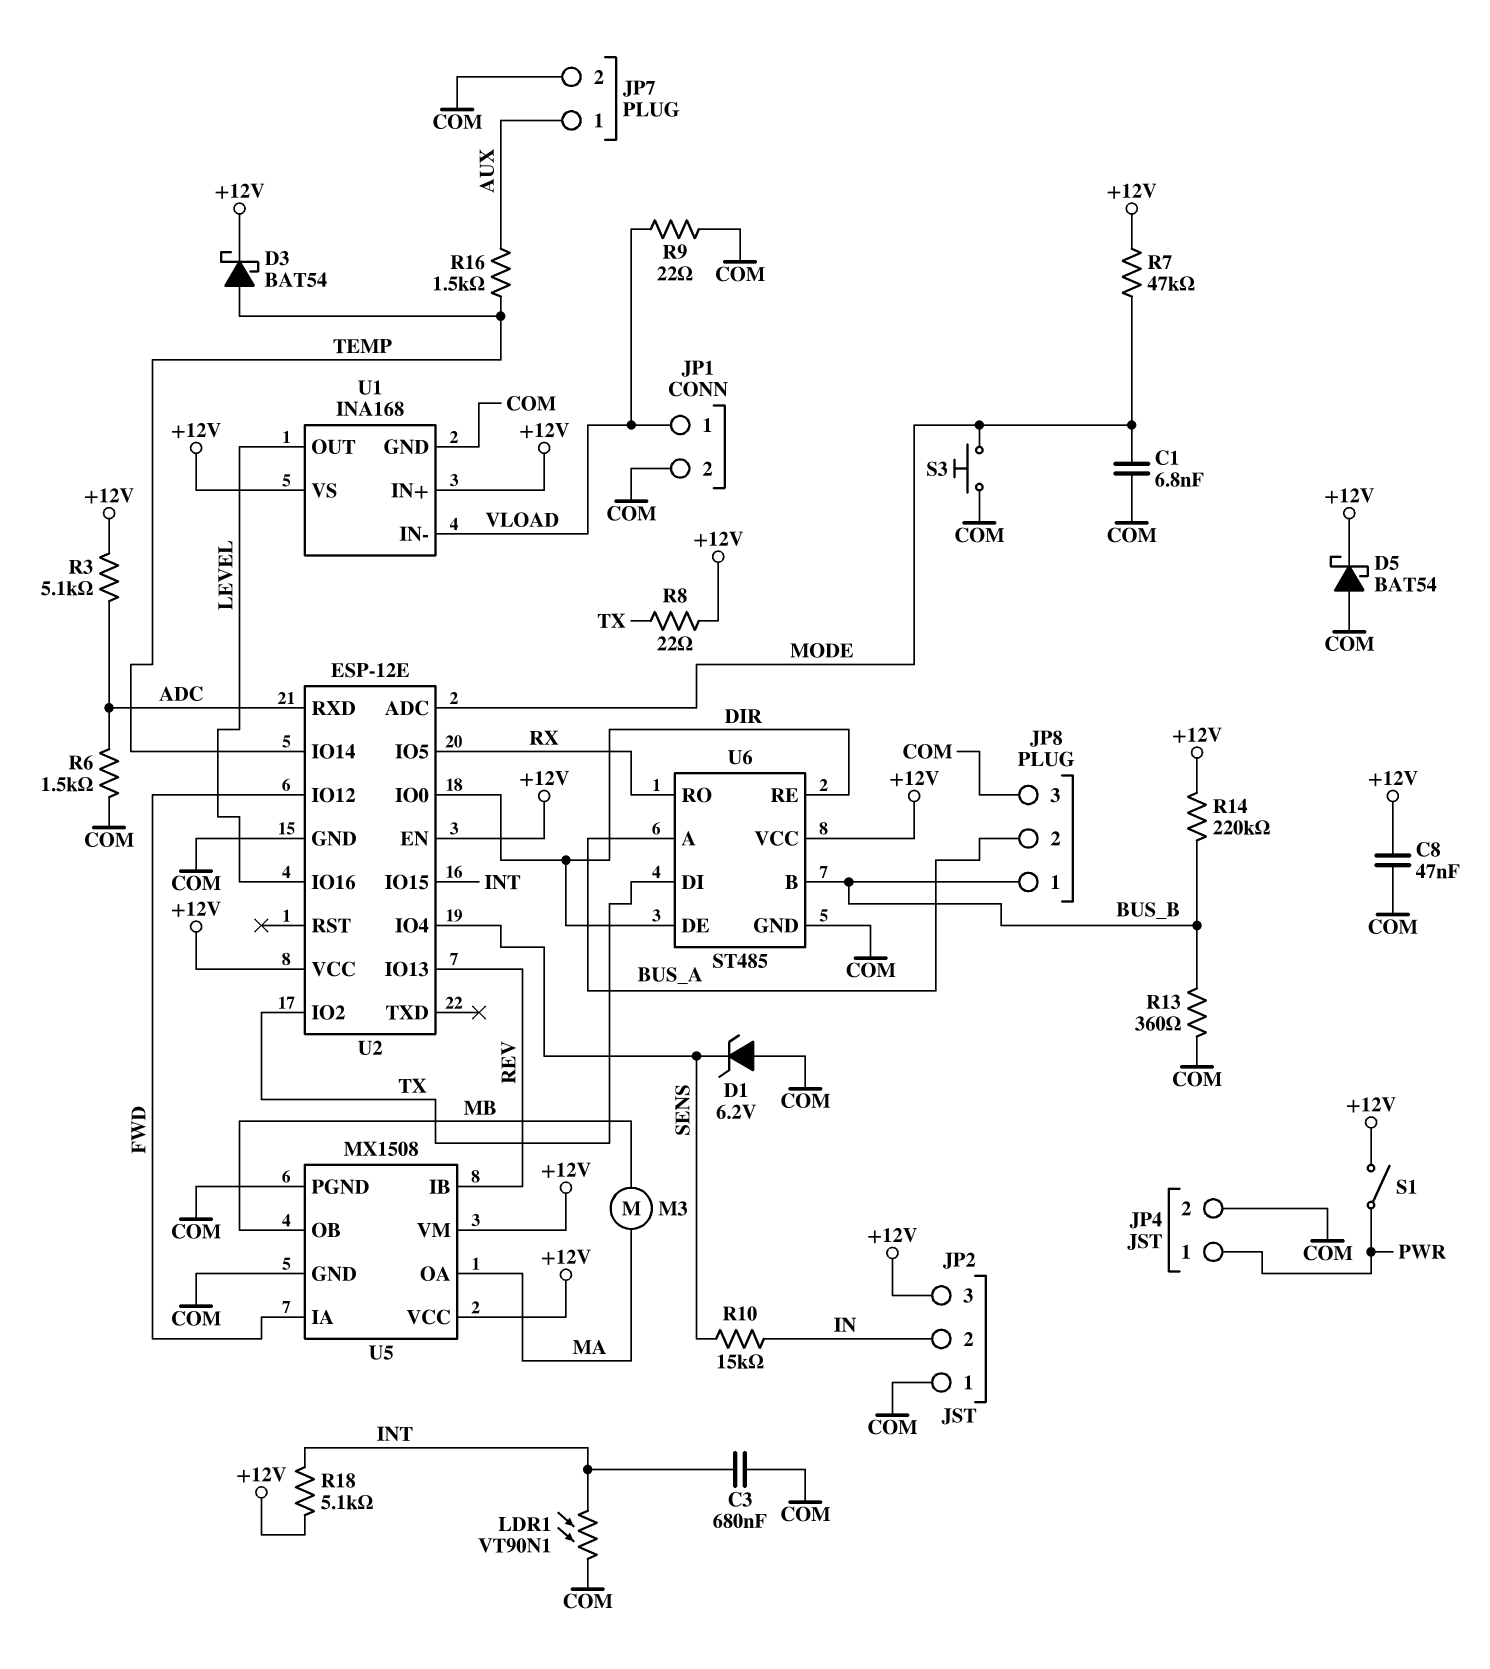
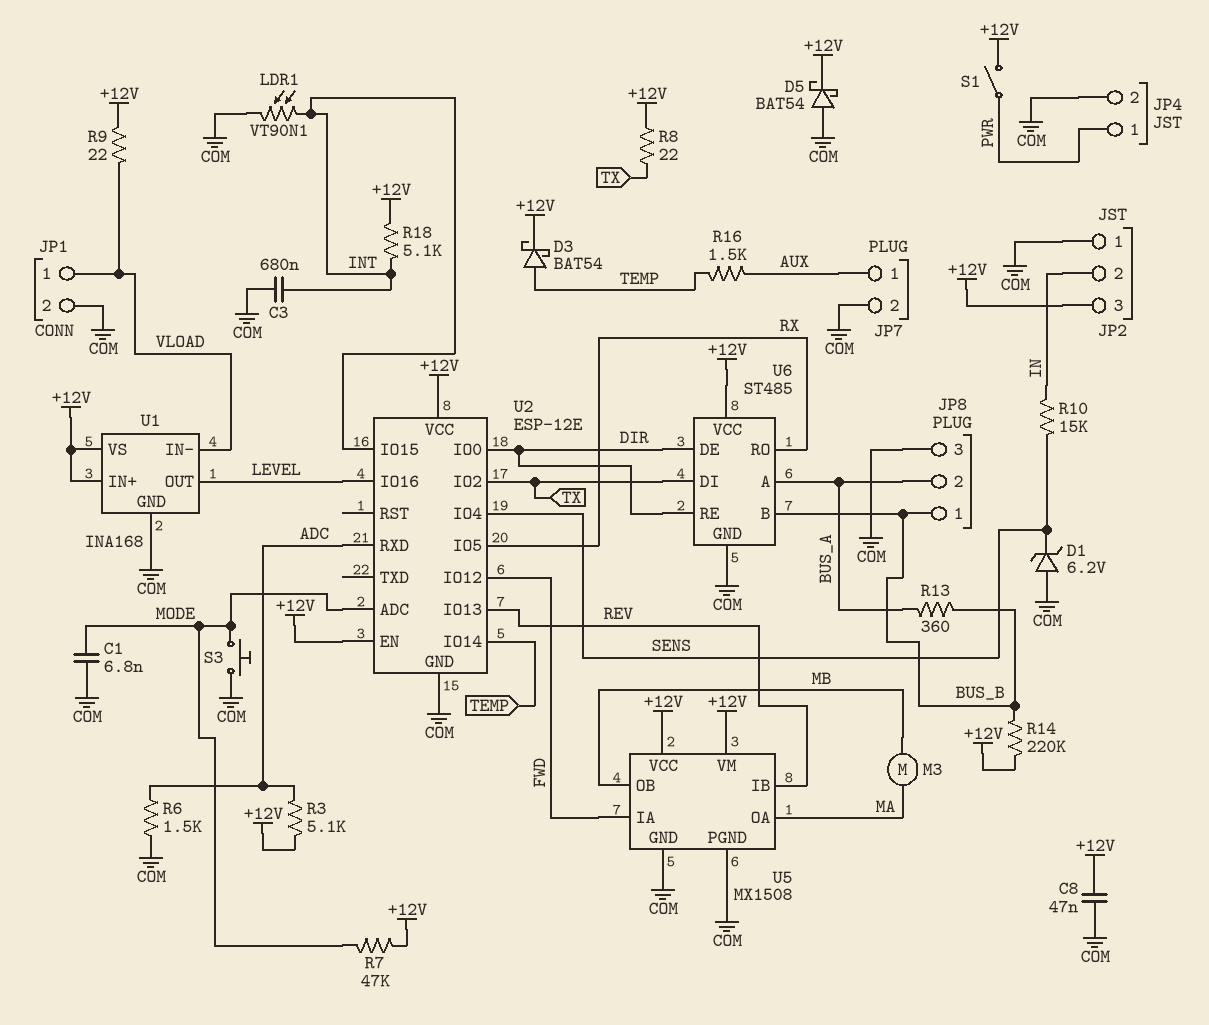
R9: 22 (COM, VLOAD) -> 22 (+12V, VLOAD)
R13: 360 (BUS_B, COM) -> 360 (BUS_A, BUS_B)

